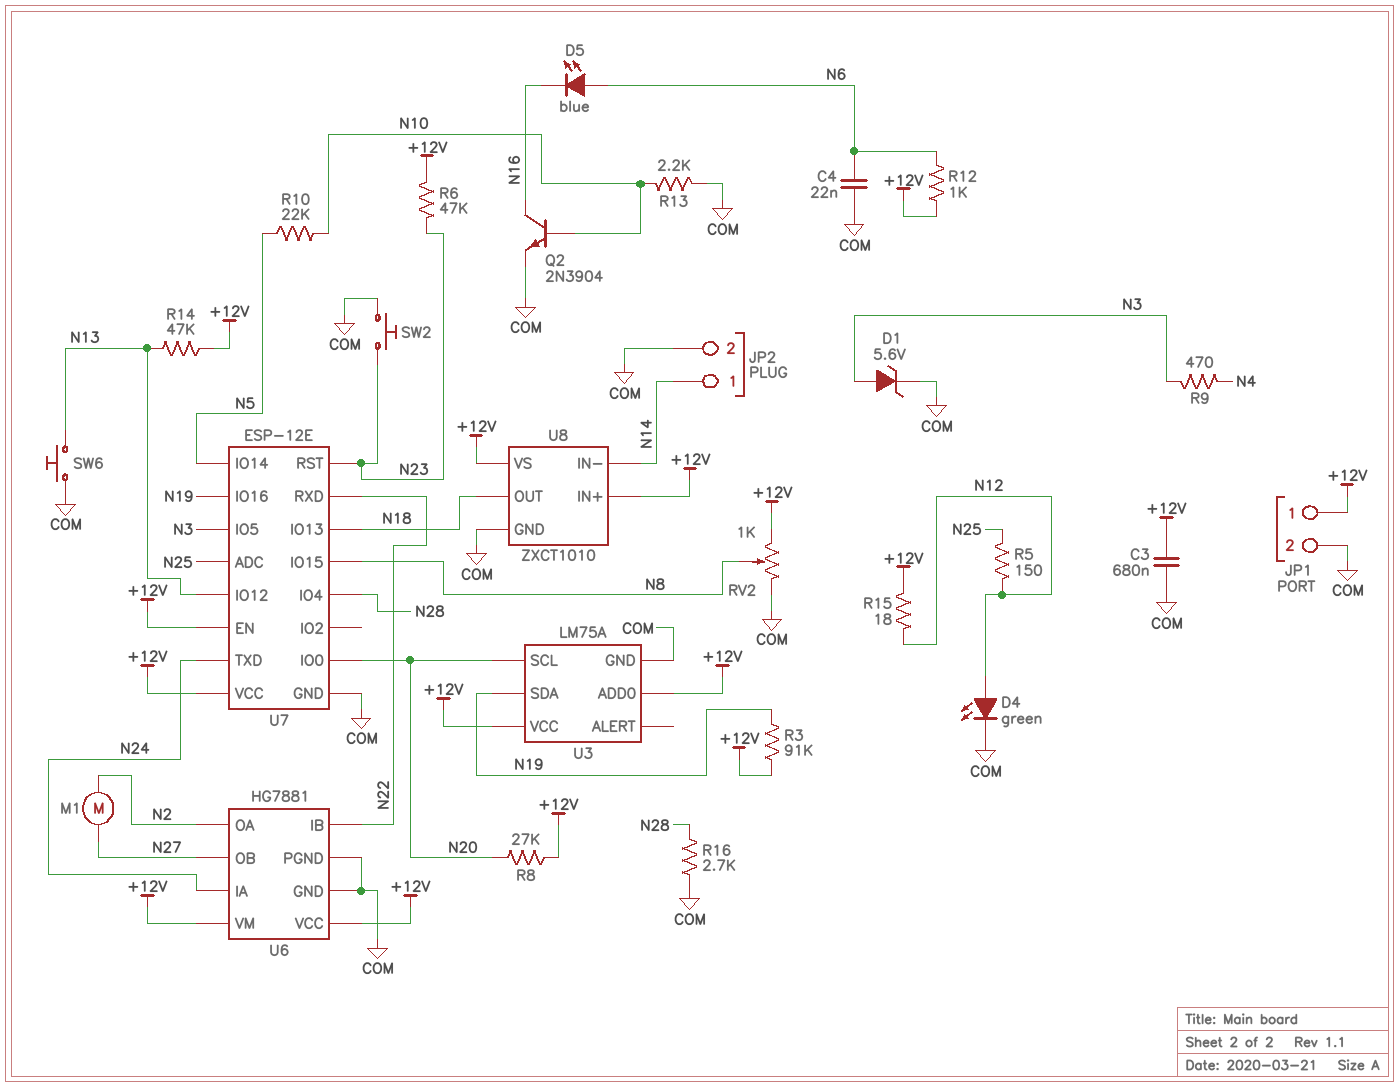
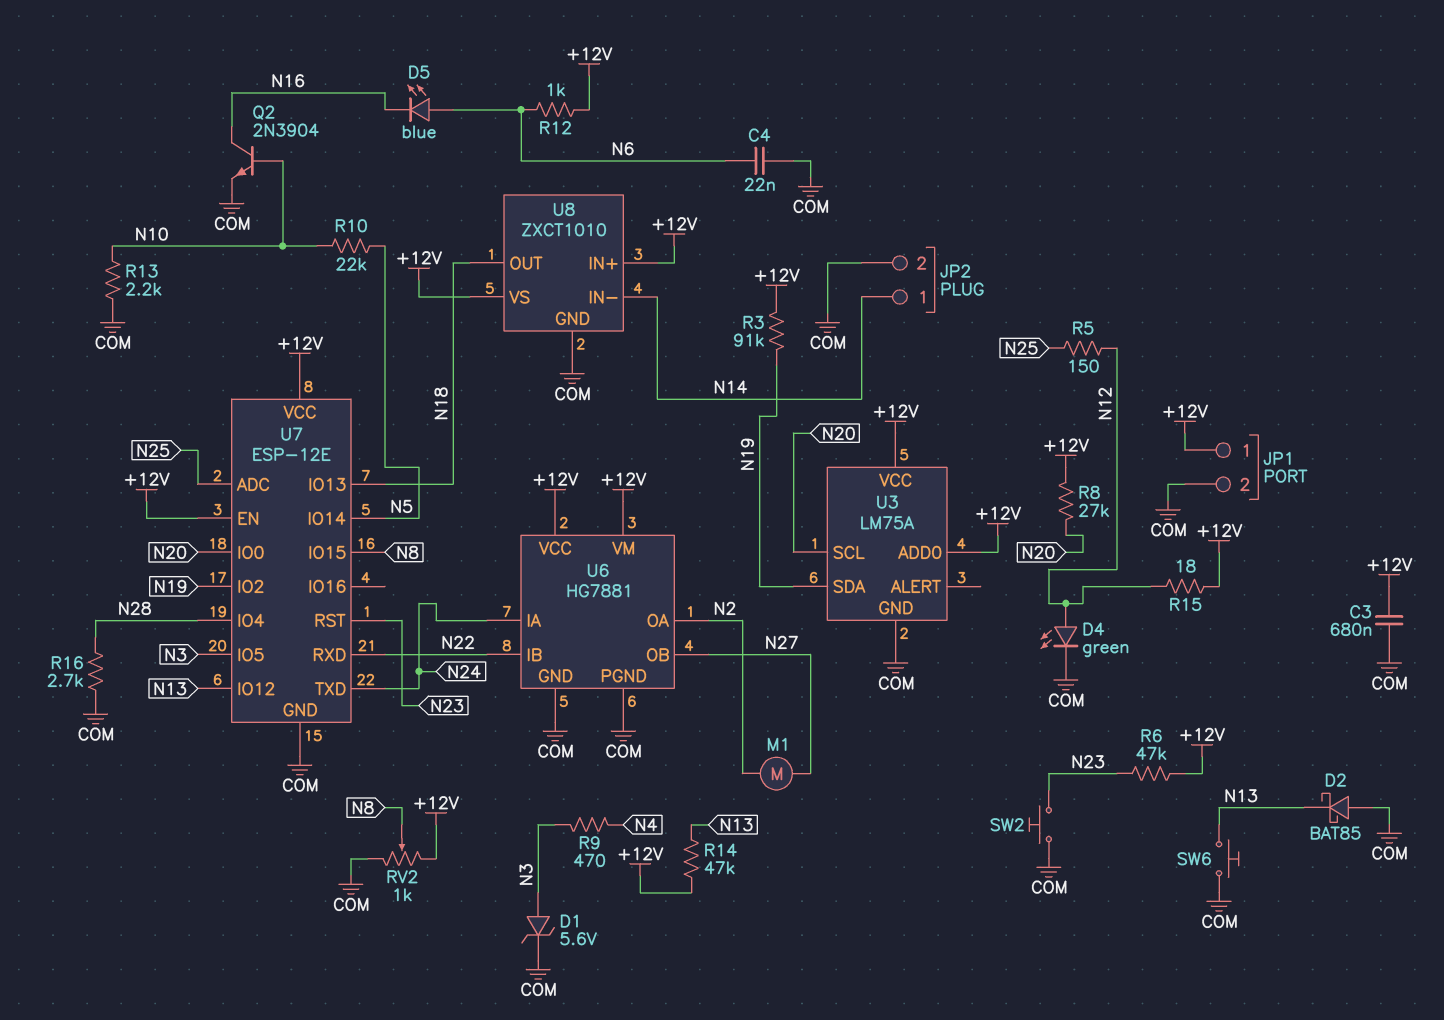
D2: none -> schottky BAT85 (A COM, K N13)
U7 pin IO2: none -> N19
U7 pin IO16: N19 -> none

